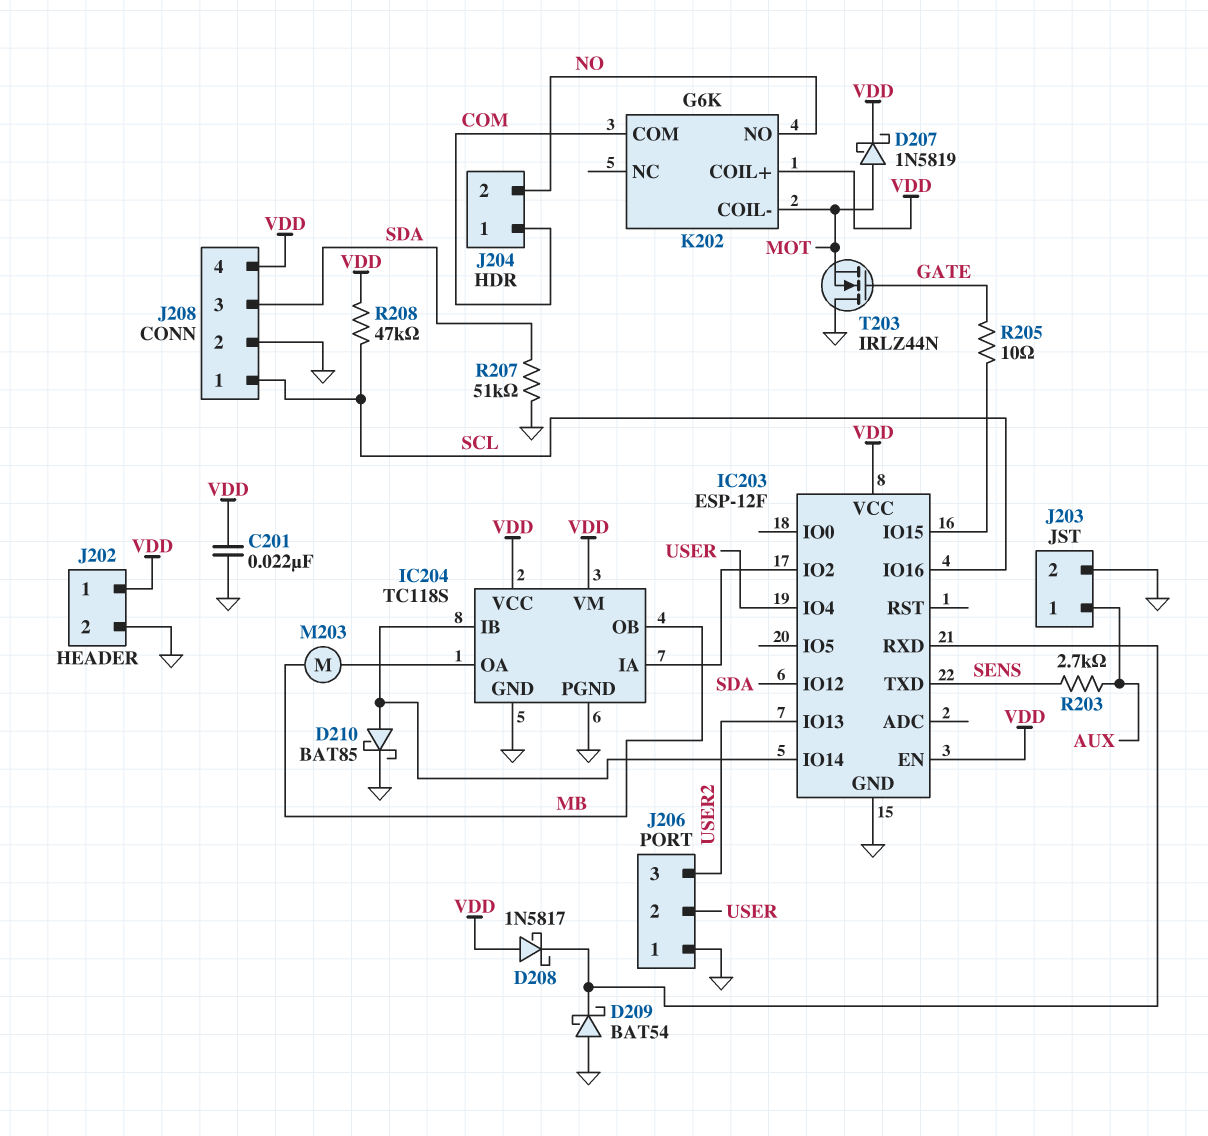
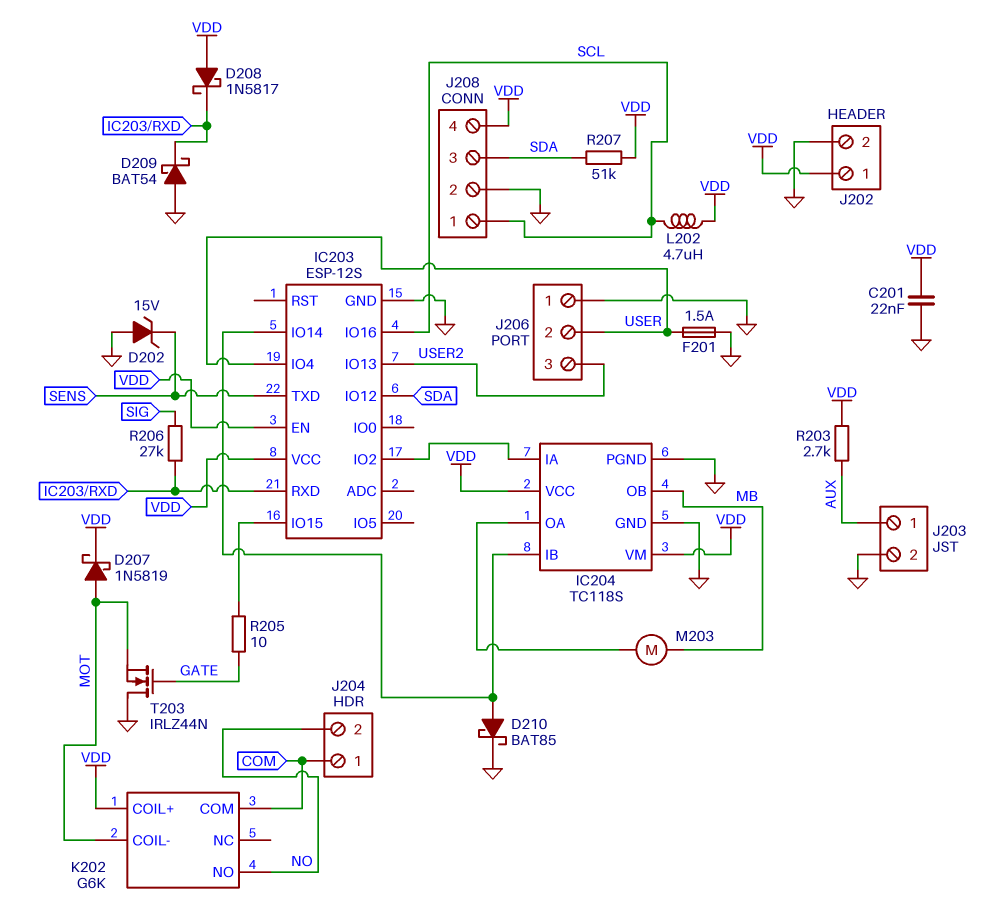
D202: none -> zener 15V (A GND, K SENS)
F201: none -> 1.5A (GND, USER)
IC203: ESP-12F -> ESP-12S
L202: none -> 4.7uH (SCL, VDD)
R203: 2.7k (AUX, SENS) -> 2.7k (AUX, VDD)
R206: none -> 27k (IC203/RXD, SIG)
R207: 51k (GND, SDA) -> 51k (SDA, VDD)
R208: 47k (SCL, VDD) -> none

